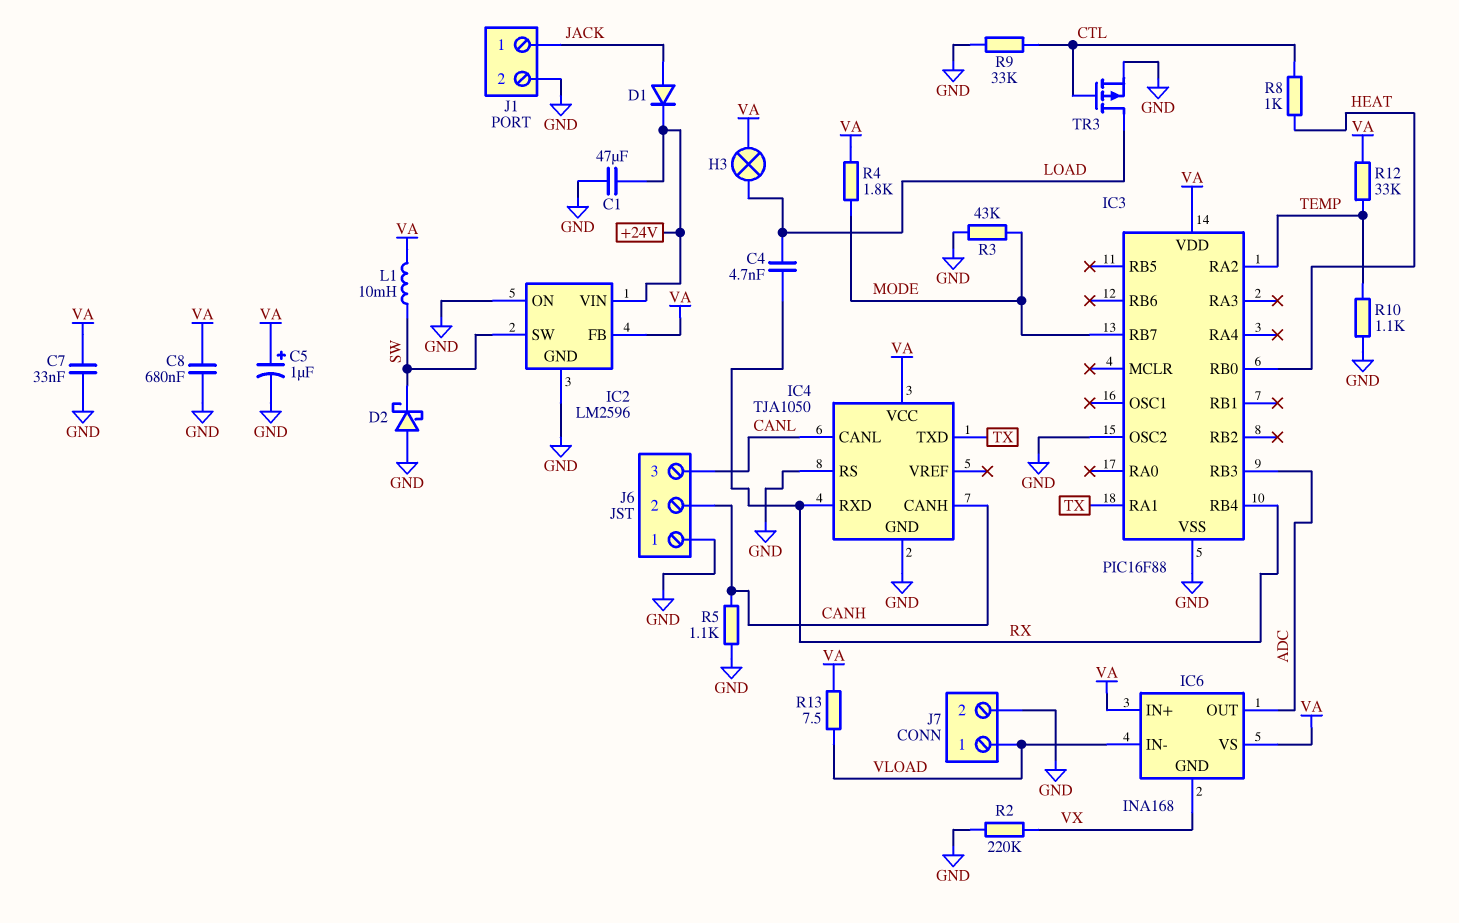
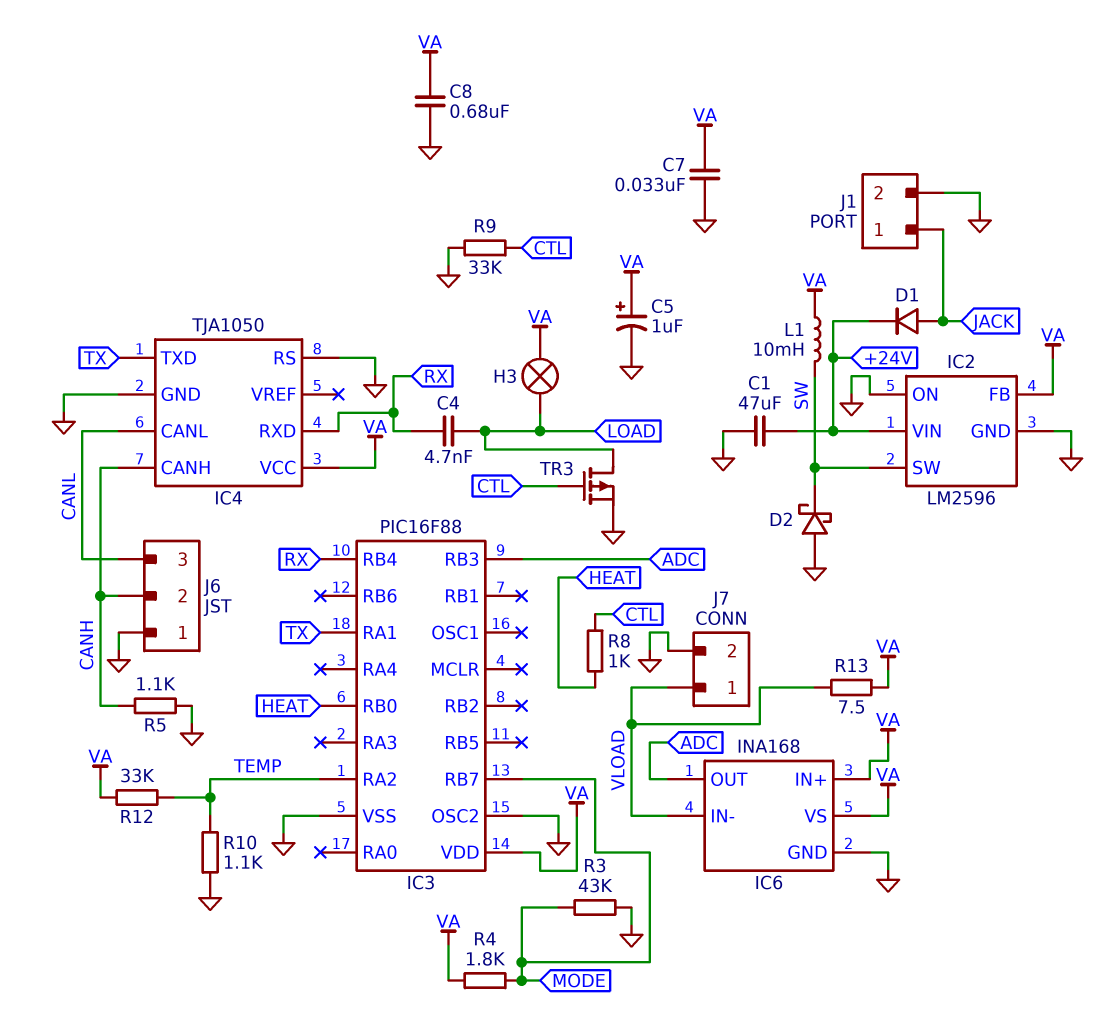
IC6 pin GND: VX -> GND
R2: 220k (GND, VX) -> none

